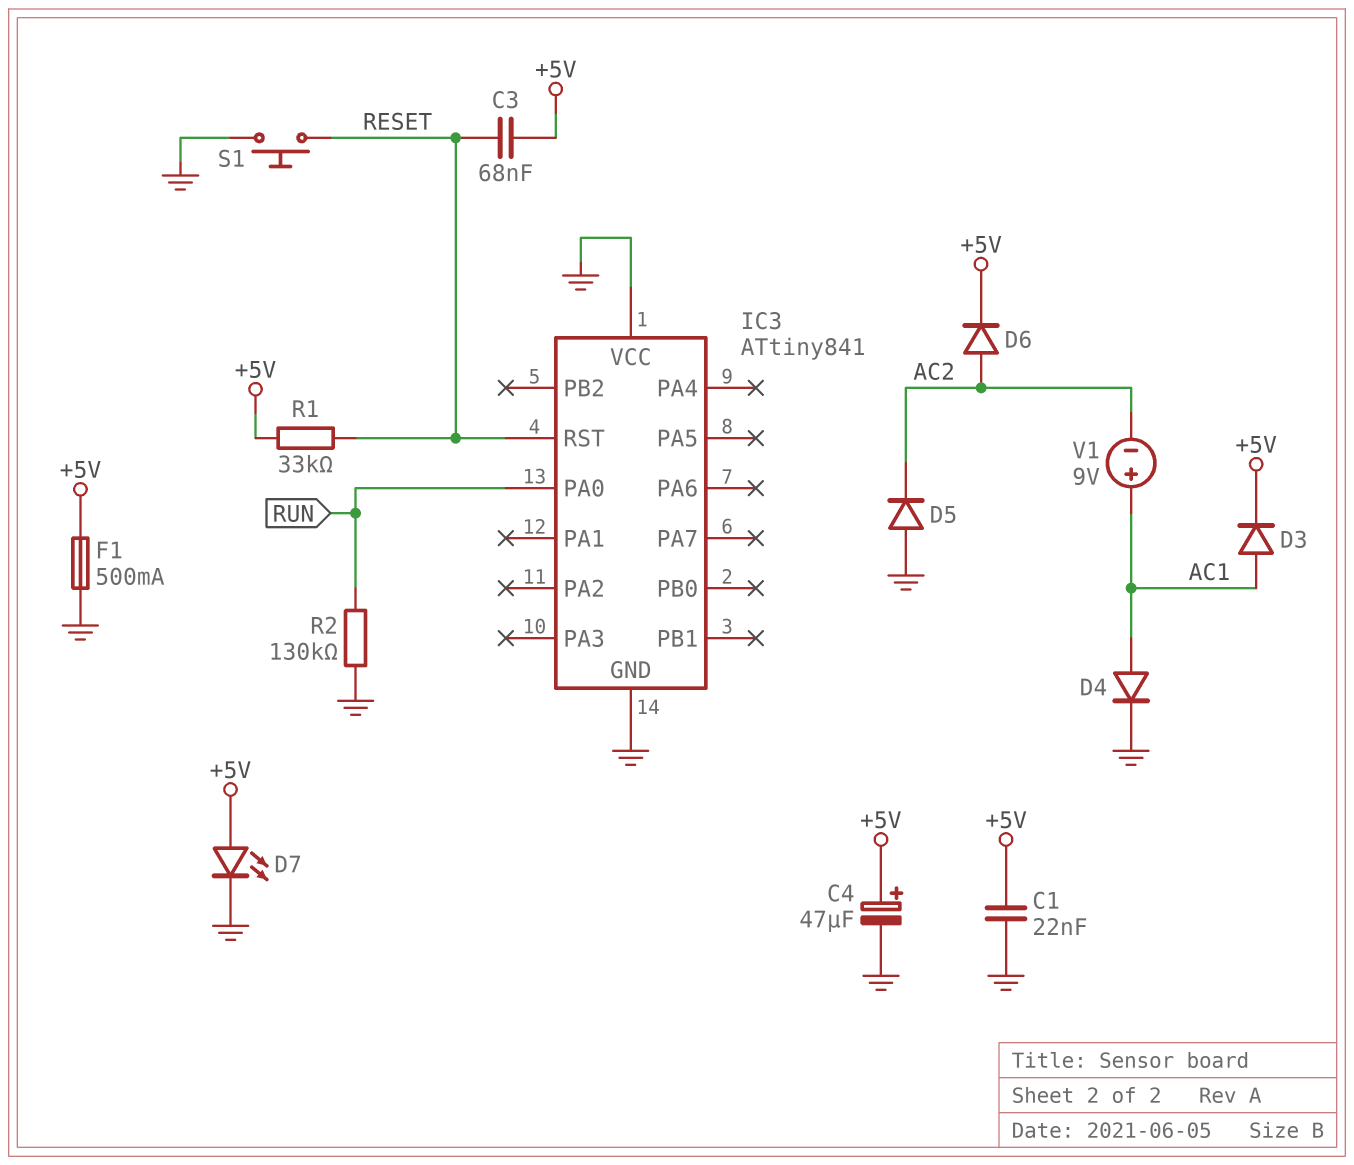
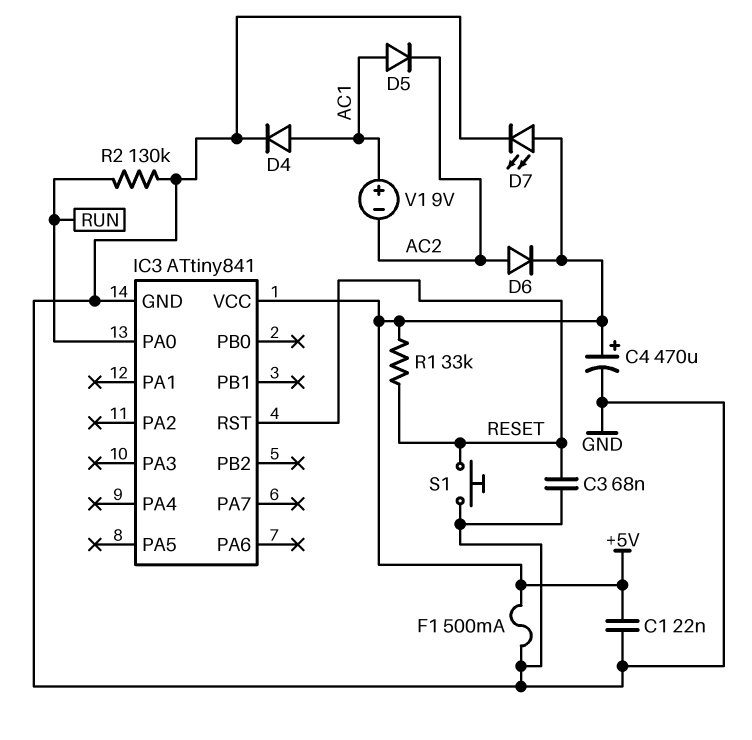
C3: 68nF (+5V, RESET) -> 68nF (GND, RESET)
C4: 47uF (plus +5V, minus GND) -> 470uF (plus +5V, minus GND)
D3: diode (A AC1, K +5V) -> none
D5: diode (A GND, K AC2) -> diode (A AC1, K AC2)
IC3 pin VCC: GND -> +5V

